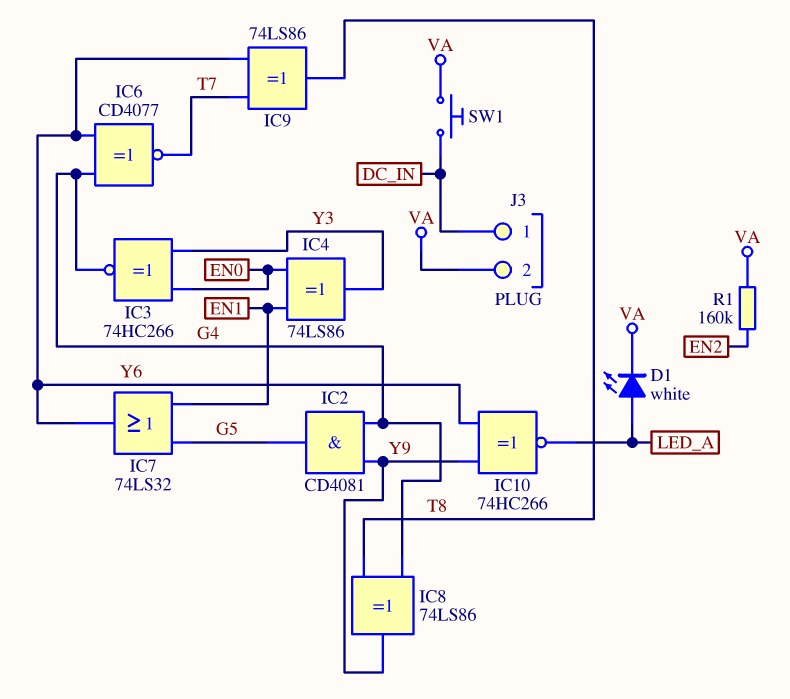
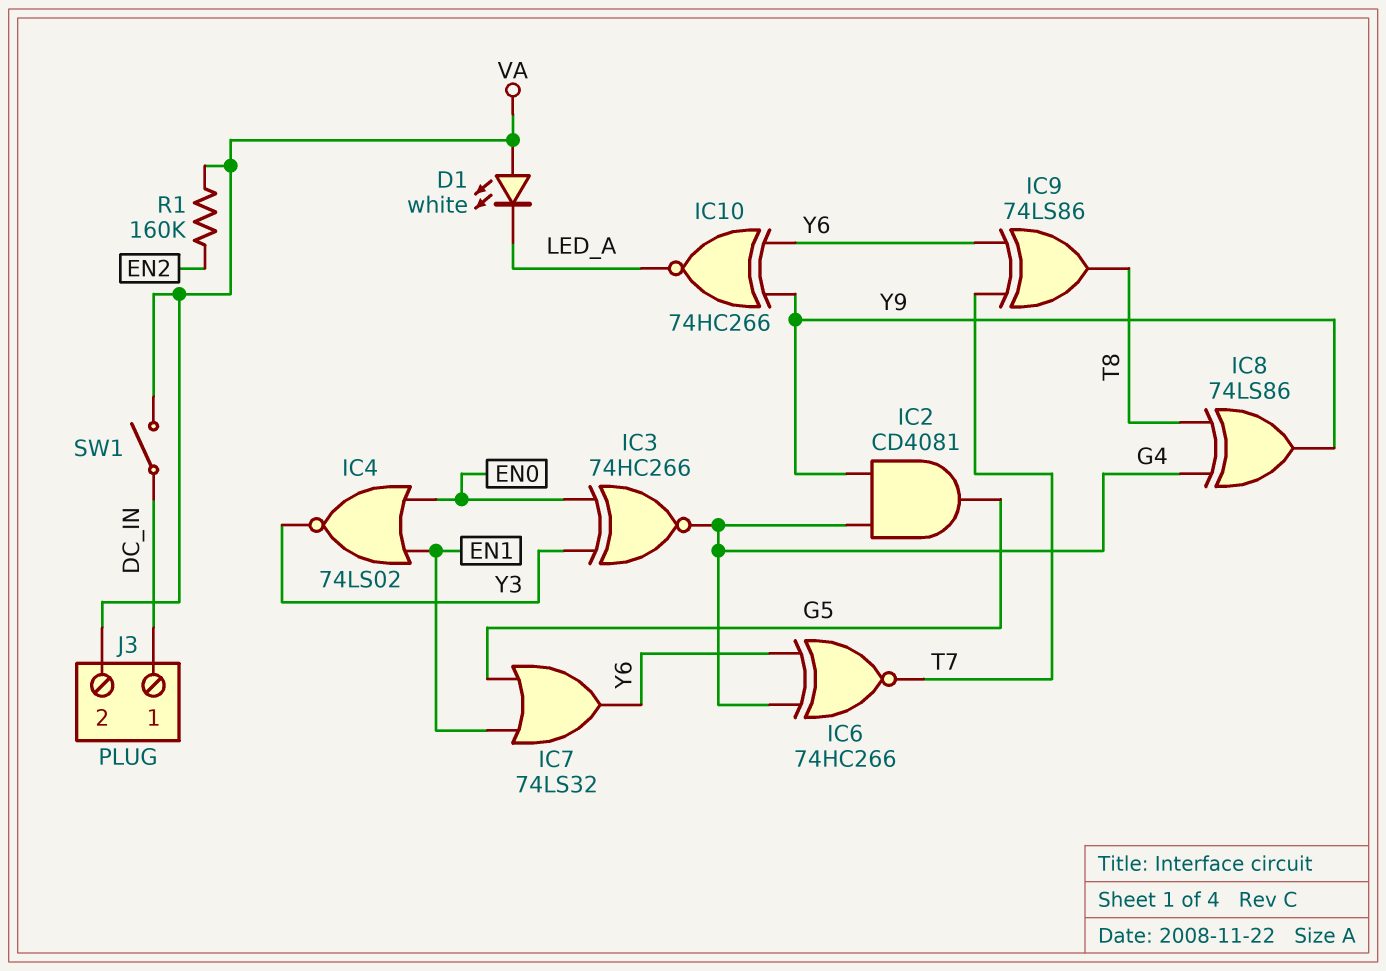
D1: LED white (A LED_A, K VA) -> LED white (A VA, K LED_A)
IC4: XOR 74LS86 (in EN0, in EN1, out Y3) -> NOR 74LS02 (in EN0, in EN1, out Y3)
IC6: XNOR CD4077 (in G4, in Y6, out T7) -> XNOR 74HC266 (in G4, in Y6, out T7)
SW1: button (DC_IN, VA) -> switch (DC_IN, VA)

